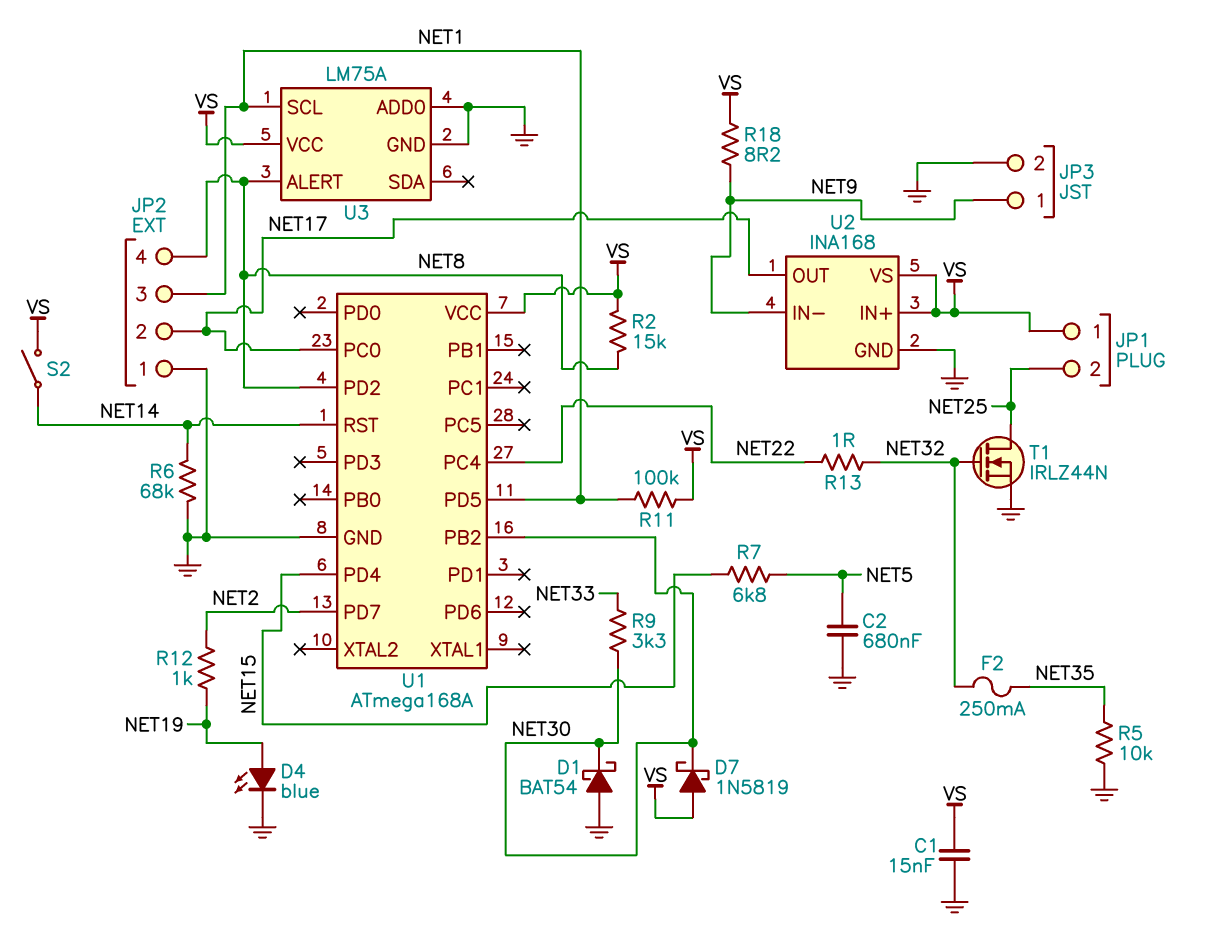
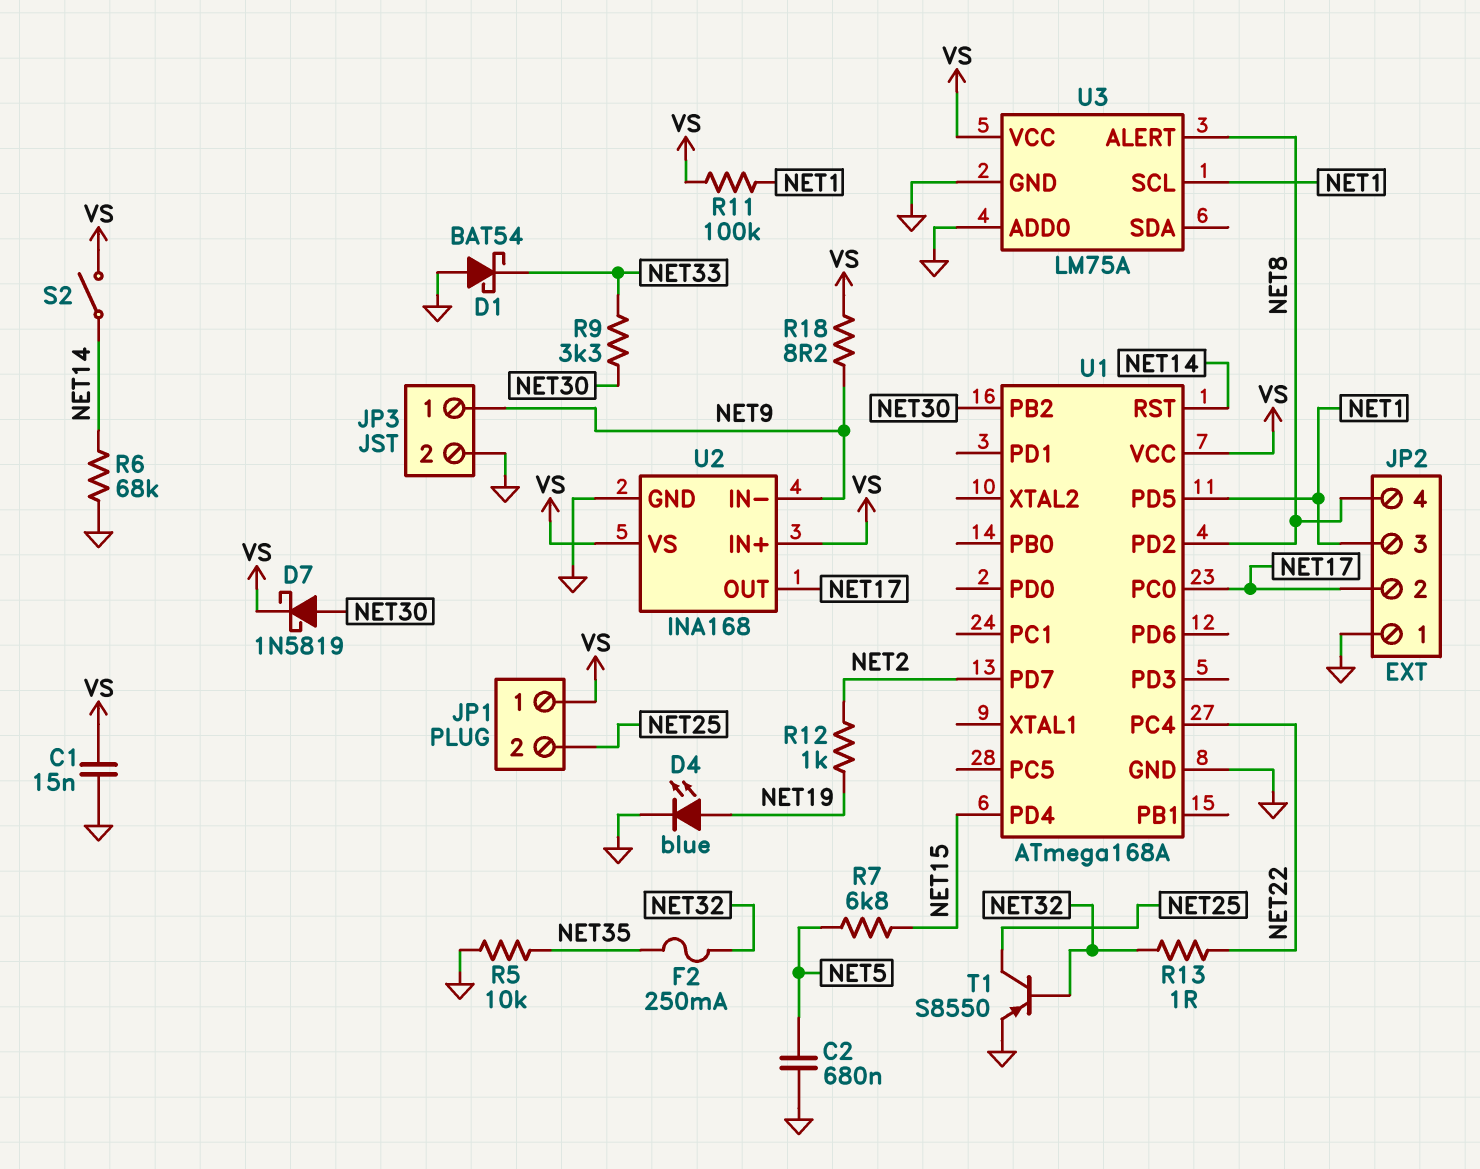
D1: schottky BAT54 (A GND, K NET30) -> schottky BAT54 (A GND, K NET33)
D7: schottky 1N5819 (A VS, K NET30) -> schottky 1N5819 (A NET30, K VS)
R2: 15k (NET8, VS) -> none
T1: NMOS IRLZ44N (G NET32, D NET25, S GND) -> PNP S8550 (B NET32, C NET25, E GND)

